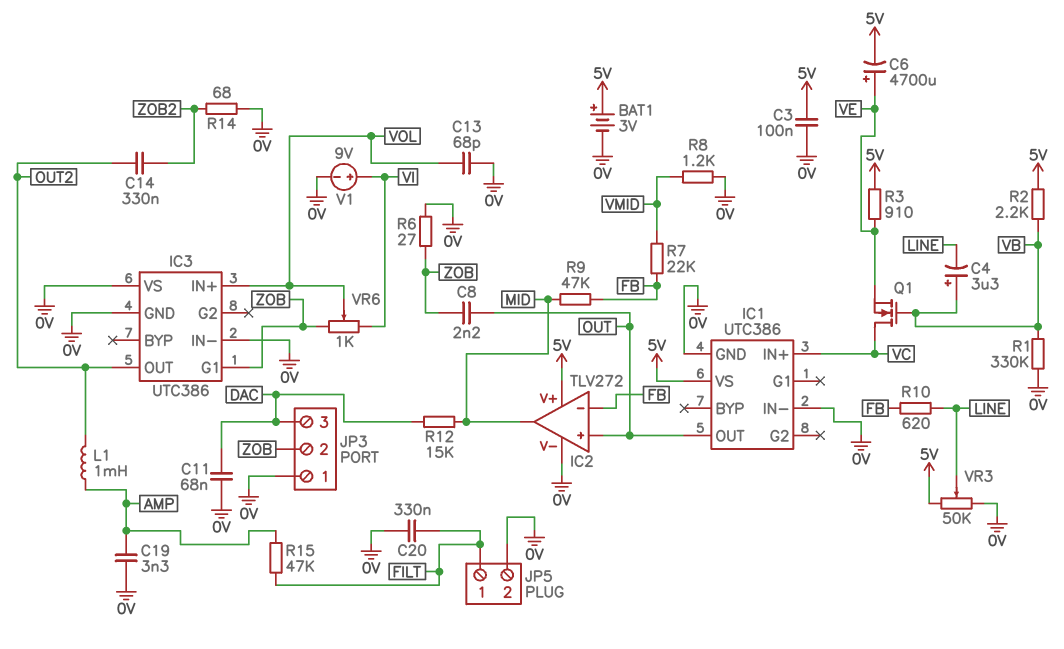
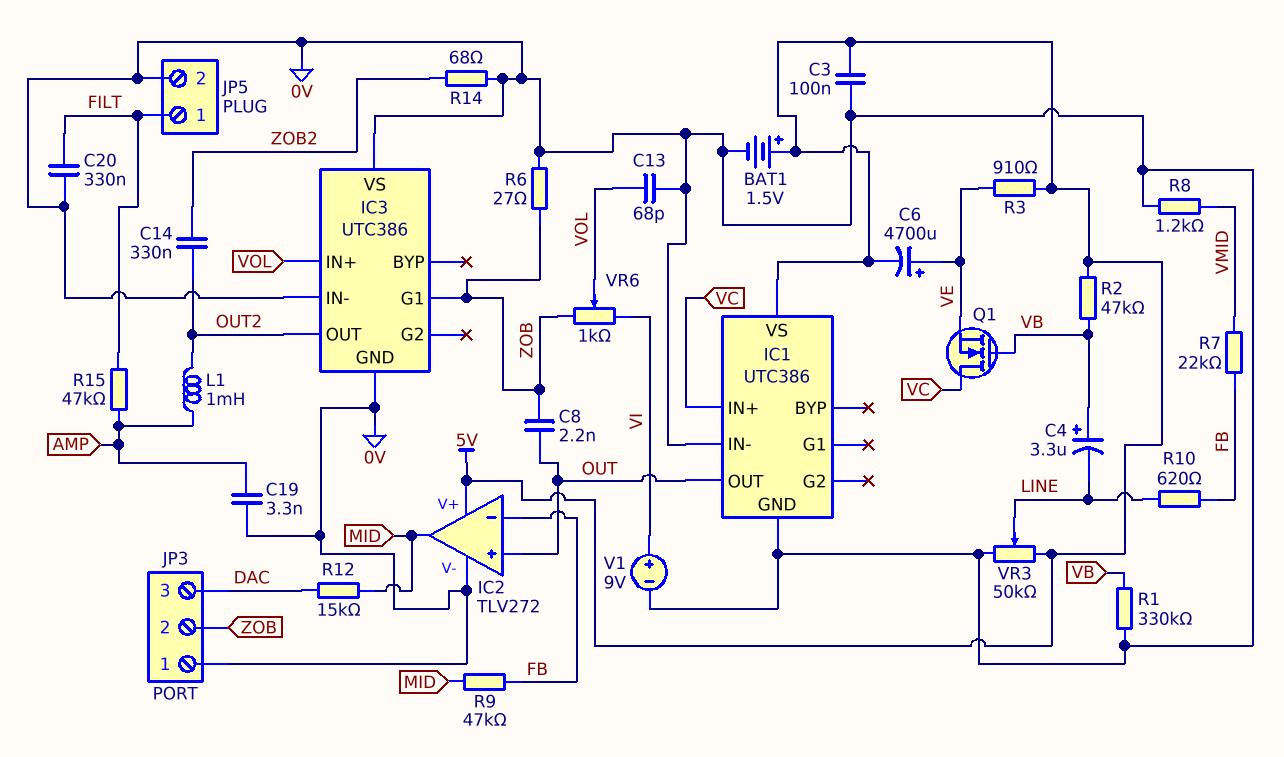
BAT1: 3V (plus 5V, minus 0V) -> 1.5V (plus 5V, minus 0V)
C11: 68nF (0V, DAC) -> none
R2: 2.2k (5V, VB) -> 47k (5V, VB)

